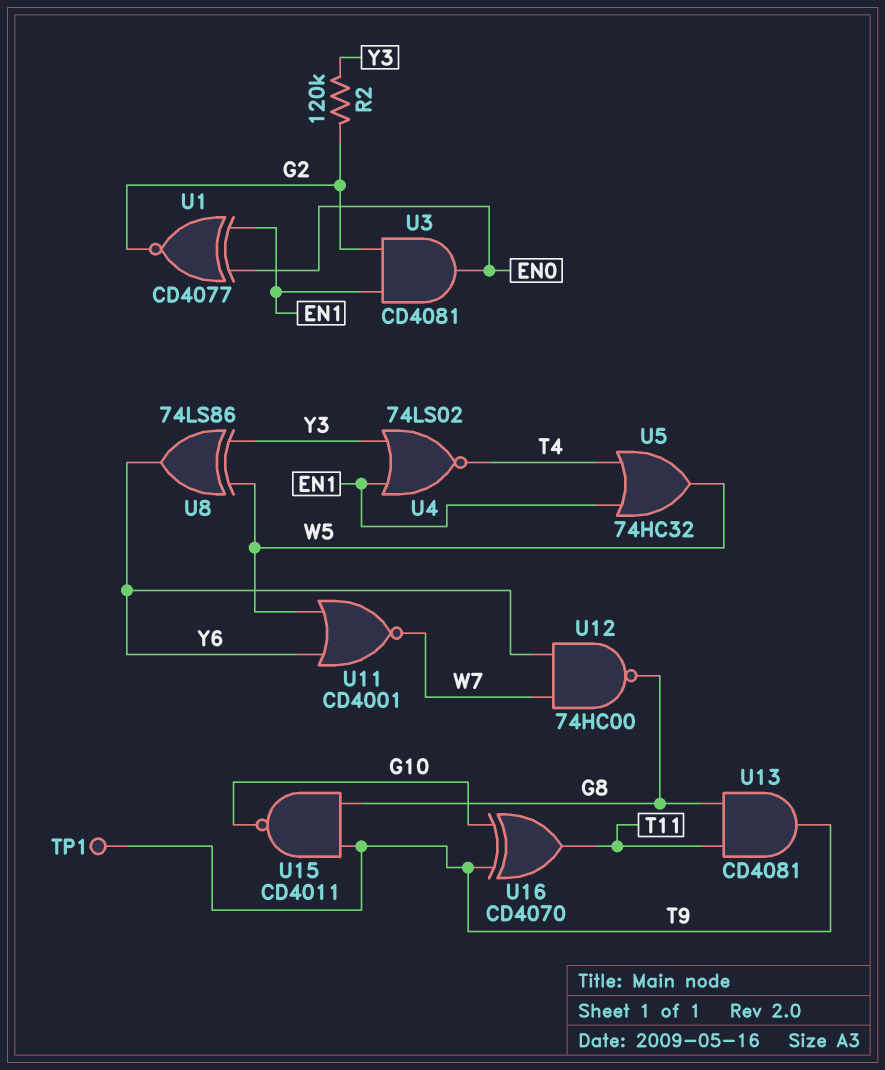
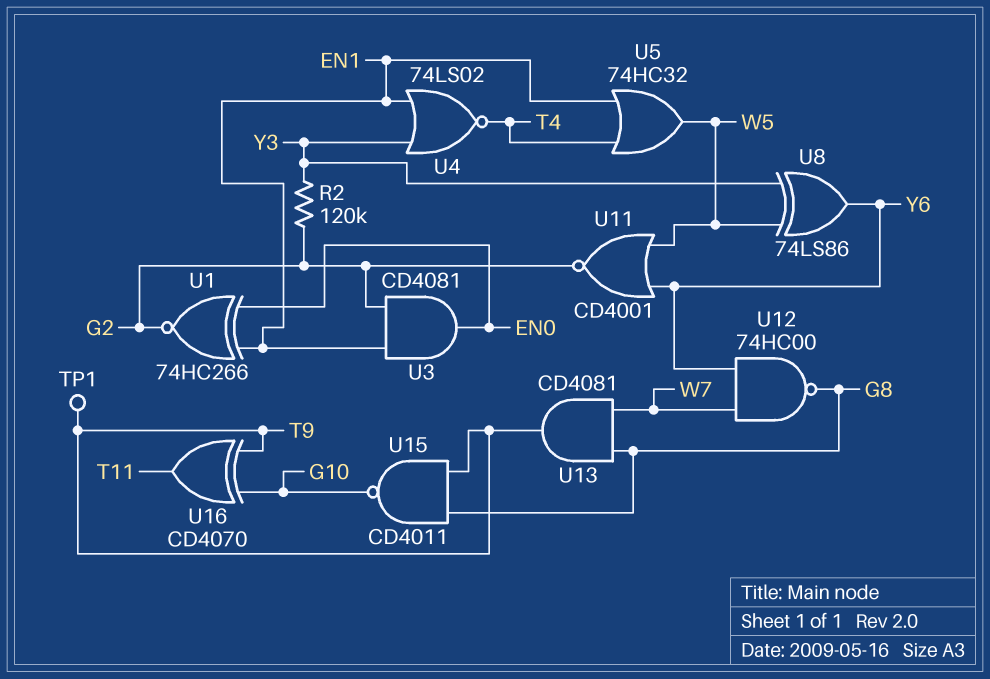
U1: XNOR CD4077 (in EN0, in EN1, out G2) -> XNOR 74HC266 (in EN0, in EN1, out G2)
U11: NOR CD4001 (in W5, in Y6, out W7) -> NOR CD4001 (in W5, in Y6, out G2)
U13: AND CD4081 (in G8, in T11, out T9) -> AND CD4081 (in G8, in W7, out T9)

